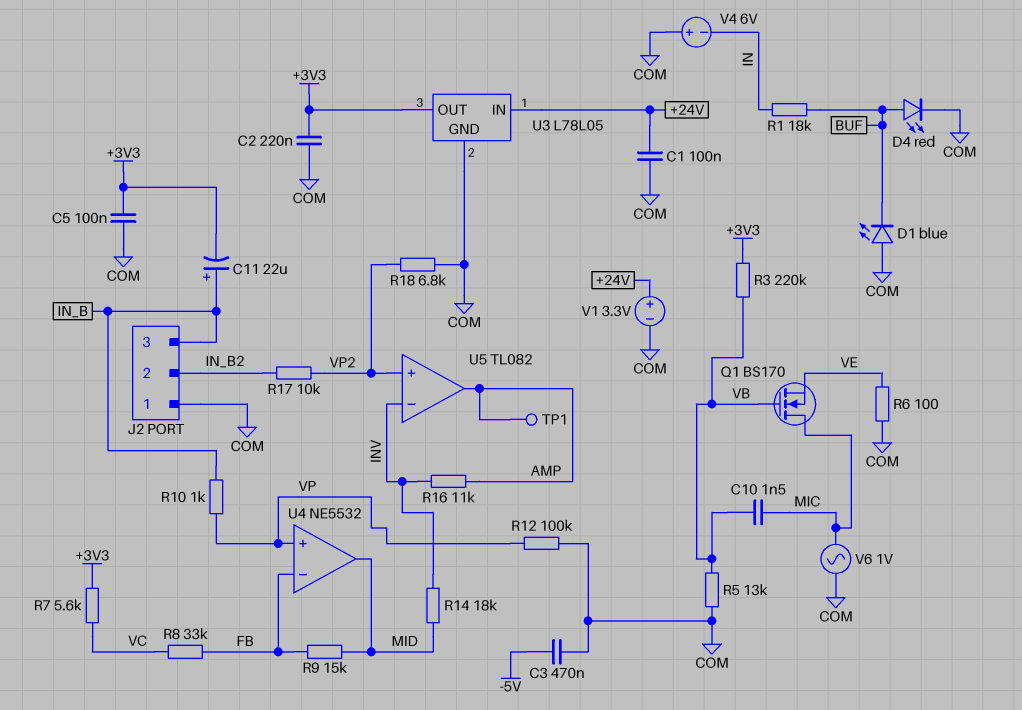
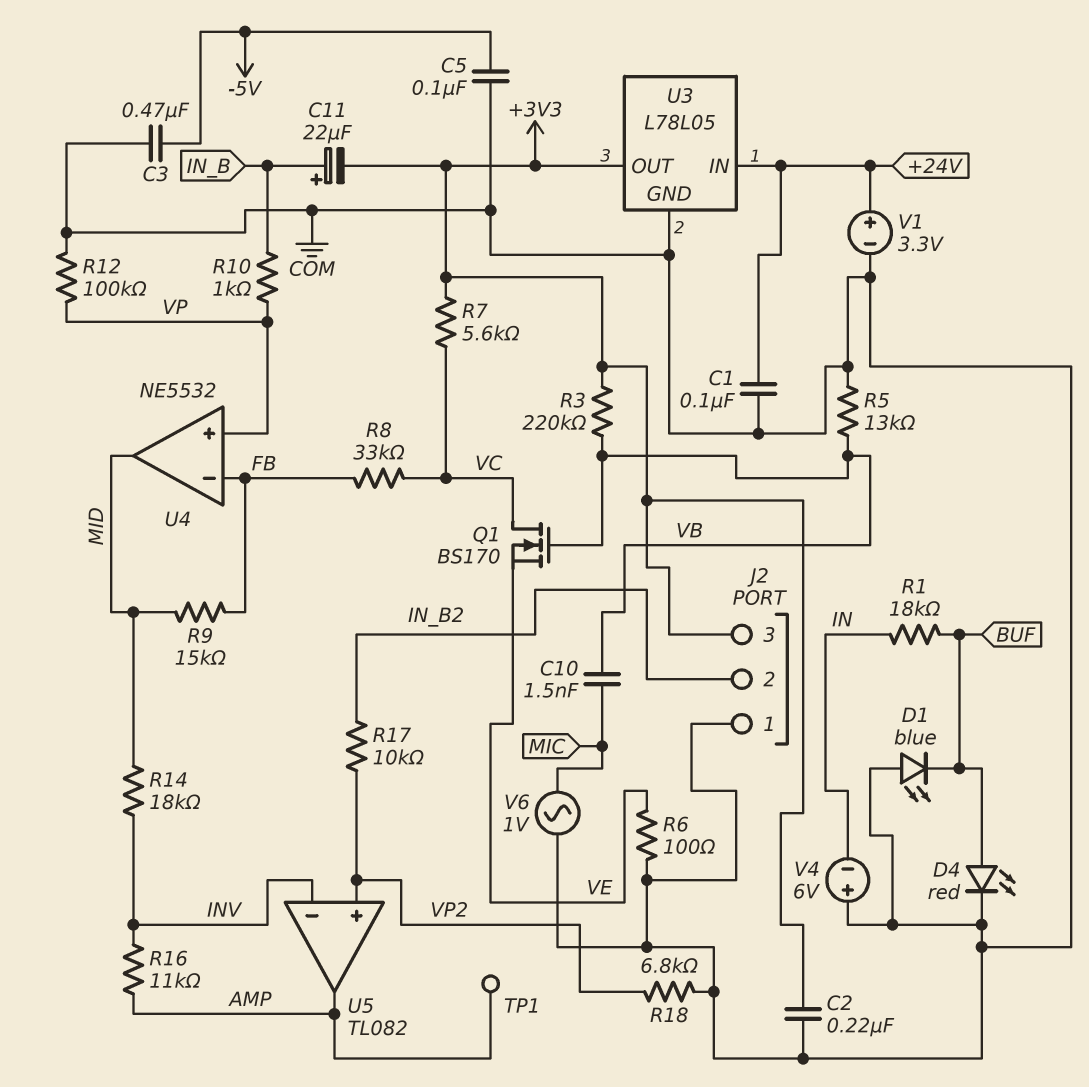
C5: 100nF (+3V3, COM) -> 100nF (-5V, COM)
J2 pin 3: IN_B -> +3V3
Q1: NMOS BS170 (G VB, D MIC, S VE) -> NMOS BS170 (G VB, D VC, S VE)

